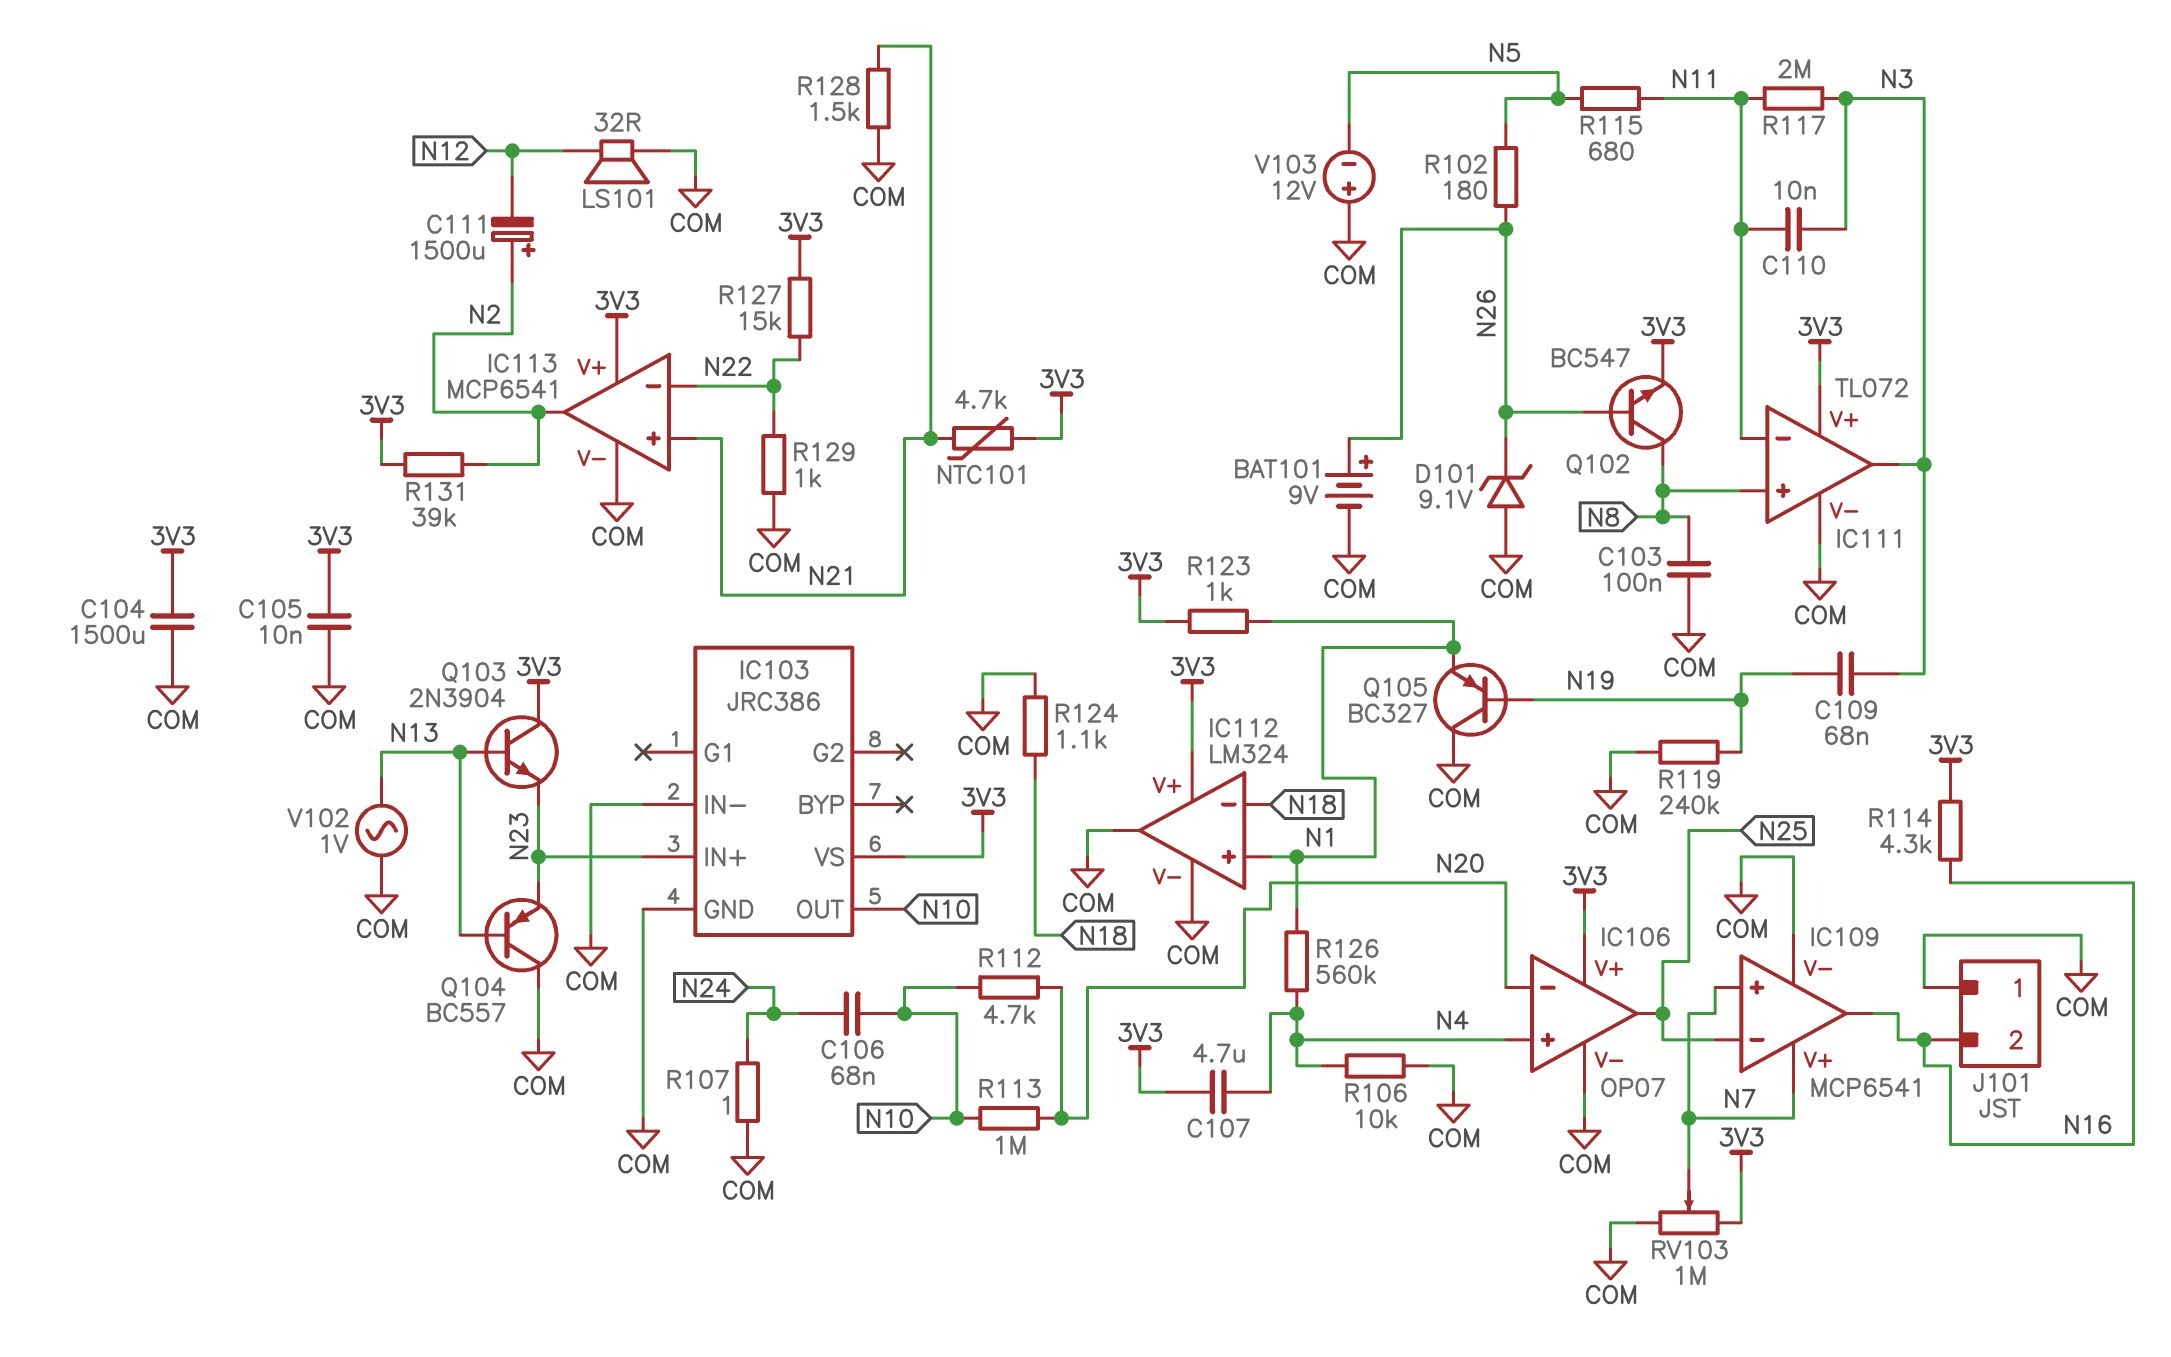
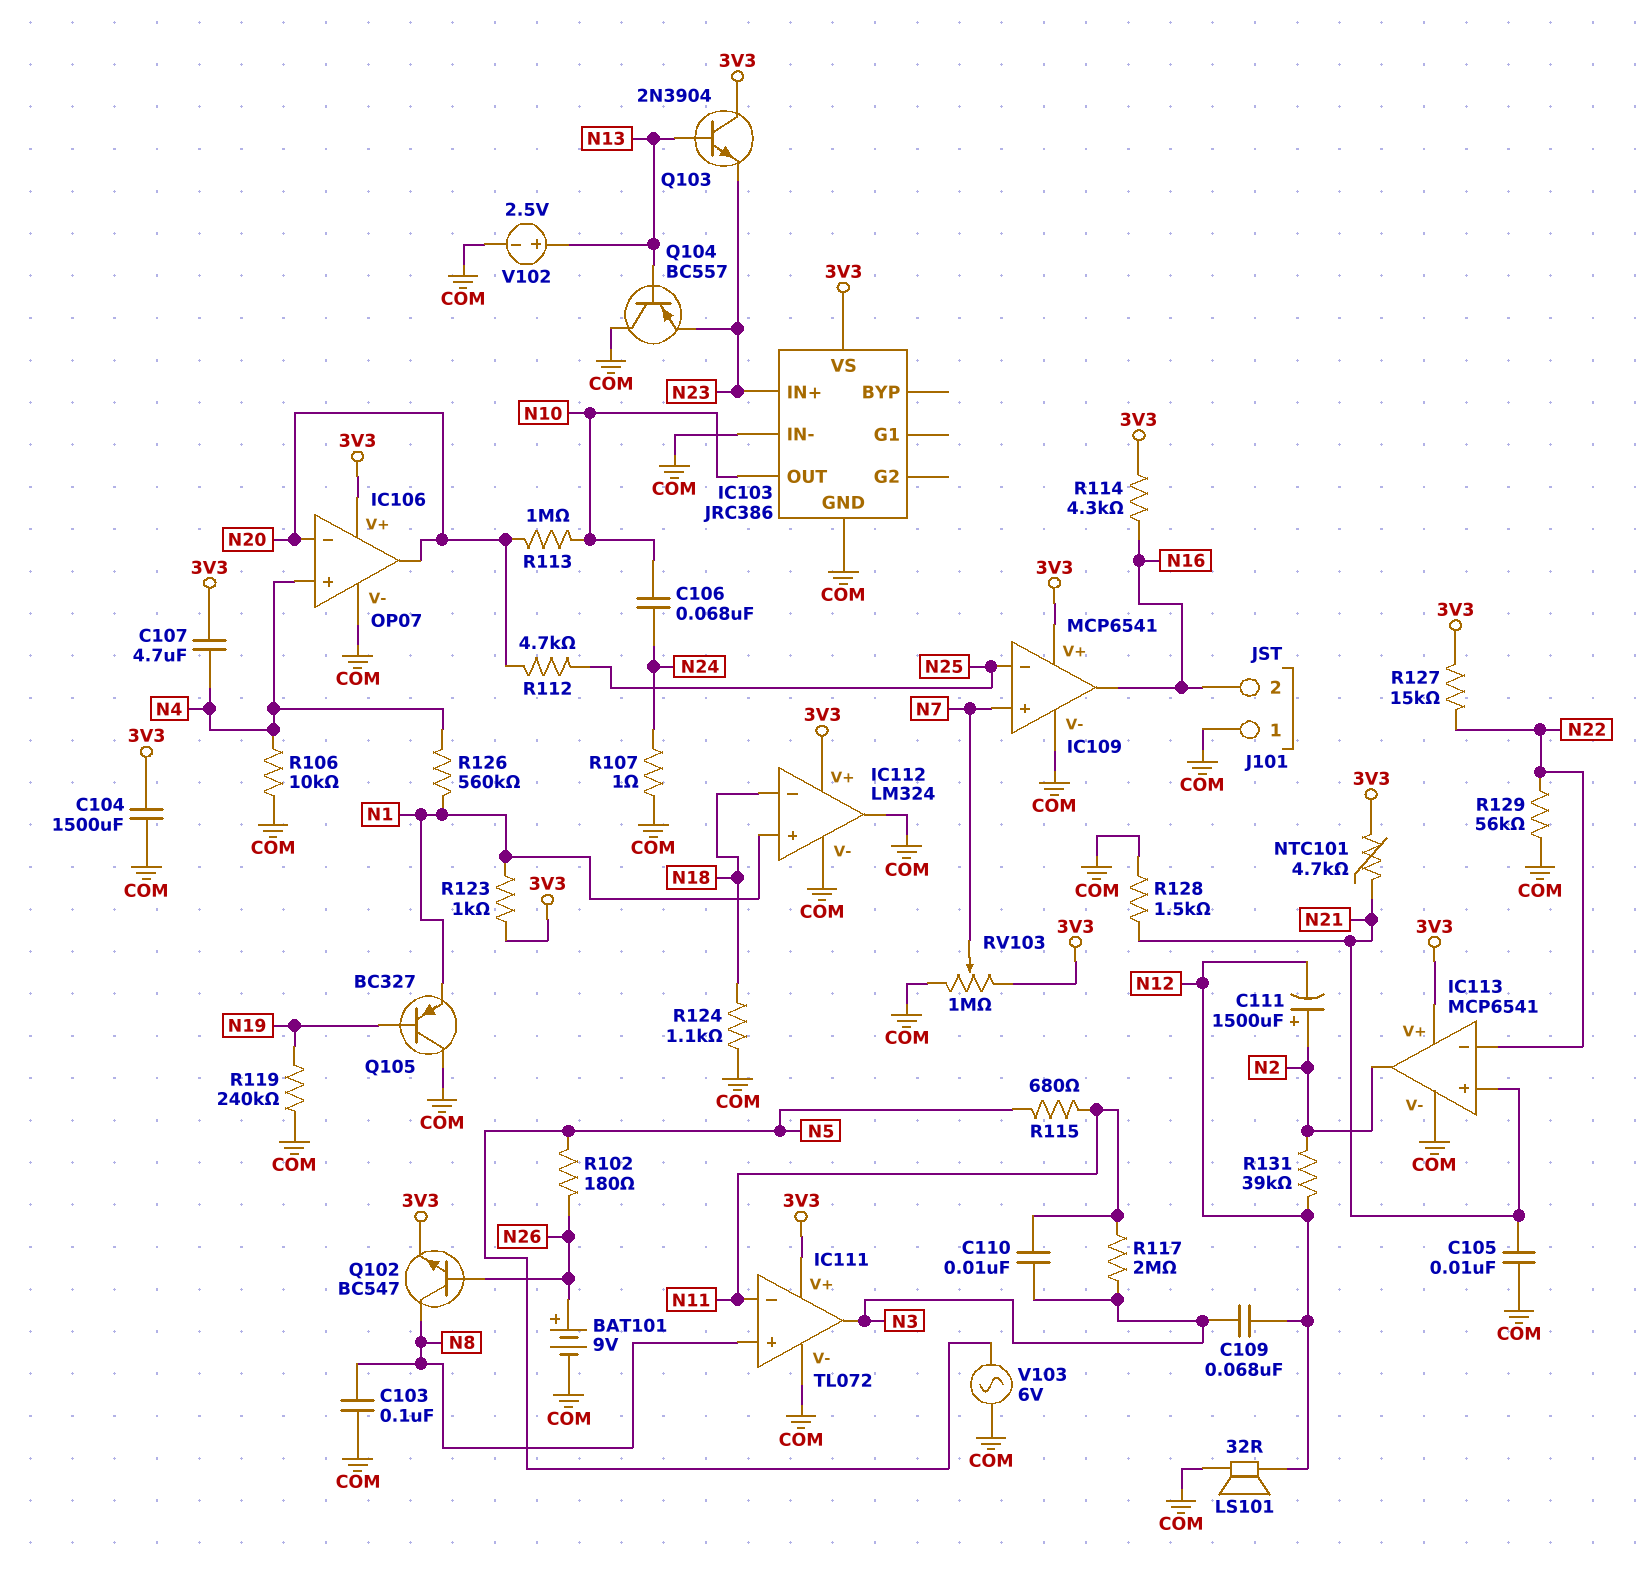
C105: 10nF (3V3, COM) -> 10nF (COM, N21)
C109: 68nF (N3, N19) -> 68nF (N3, N12)
D101: zener 9.1V (A COM, K N26) -> none
IC106 pin out: N25 -> N20
IC109 pin V+: N7 -> 3V3
R112: 4.7k (N10, N20) -> 4.7k (N20, N25)
R129: 1k (COM, N22) -> 56k (COM, N22)
R131: 39k (3V3, N2) -> 39k (N2, N12)
V102: AC 1V (COM, N13) -> 2.5V (plus N13, minus COM)
V103: 12V (plus COM, minus N5) -> AC 6V (COM, N5)

